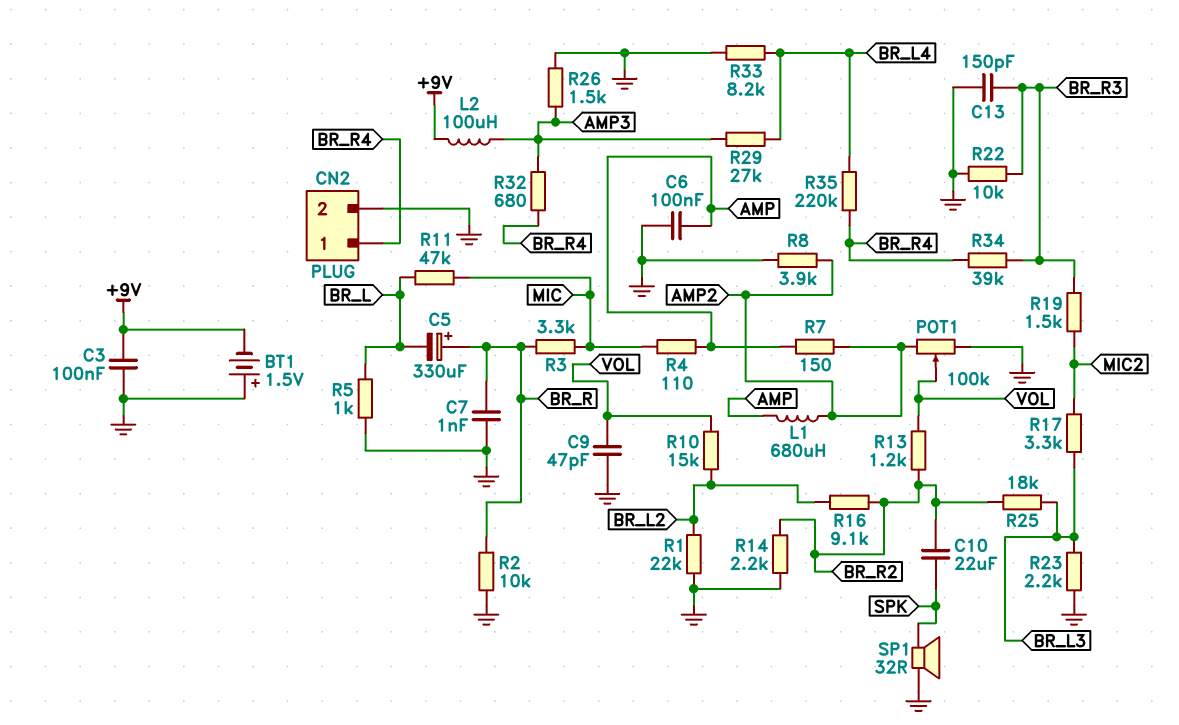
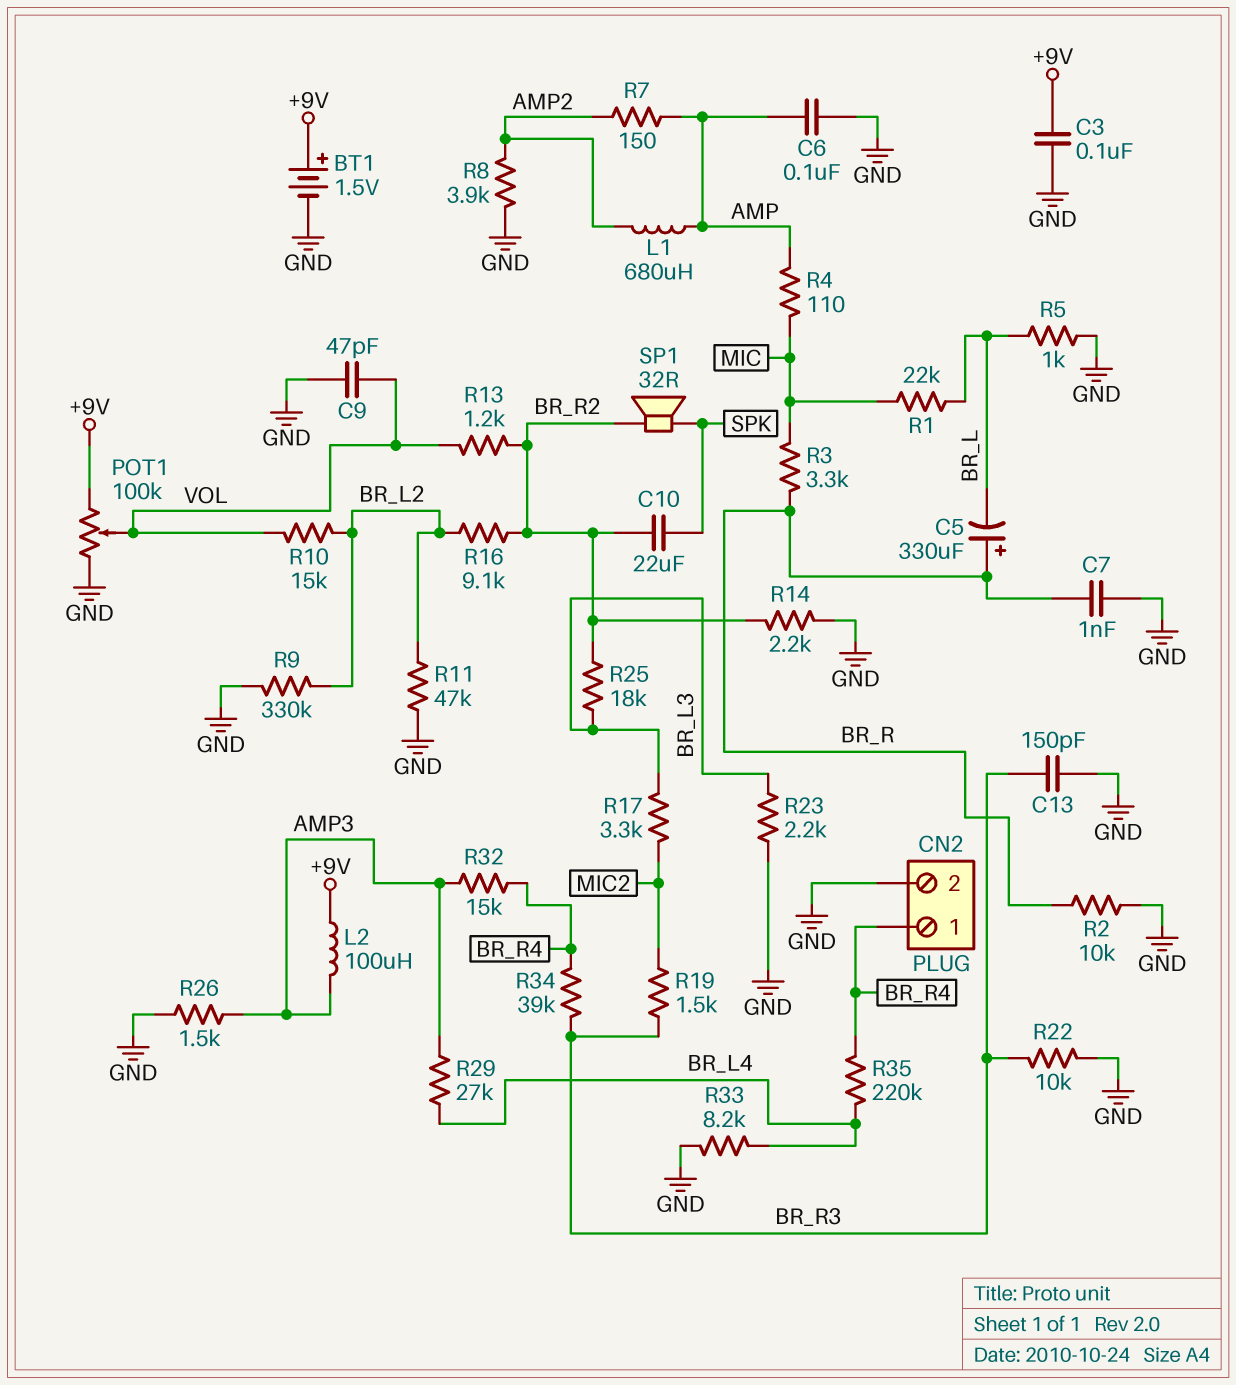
BT1: 1.5V (plus GND, minus +9V) -> 1.5V (plus +9V, minus GND)
POT1: 100k (AMP2, GND, wiper VOL) -> 100k (+9V, GND, wiper VOL)
R1: 22k (BR_L2, GND) -> 22k (BR_L, MIC)
R9: none -> 330k (BR_L2, GND)
R11: 47k (BR_L, MIC) -> 47k (BR_L2, GND)
R32: 680 (AMP3, BR_R4) -> 15k (AMP3, BR_R4)
SP1: speaker 32R (GND, SPK) -> speaker 32R (BR_R2, SPK)

